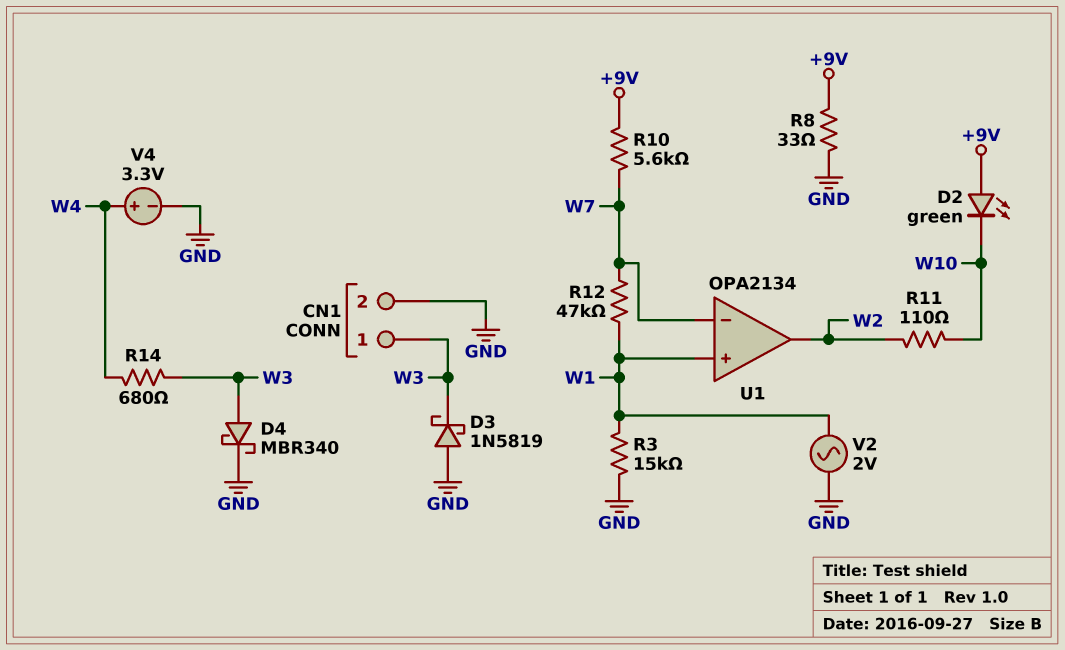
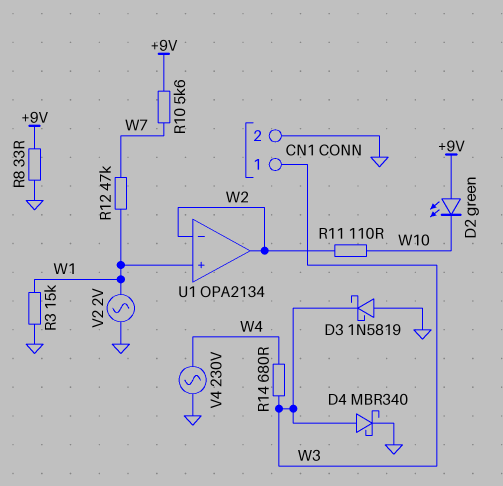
U1 pin in-: W7 -> W2
V4: 3.3V (plus W4, minus GND) -> AC 230V (GND, W4)

